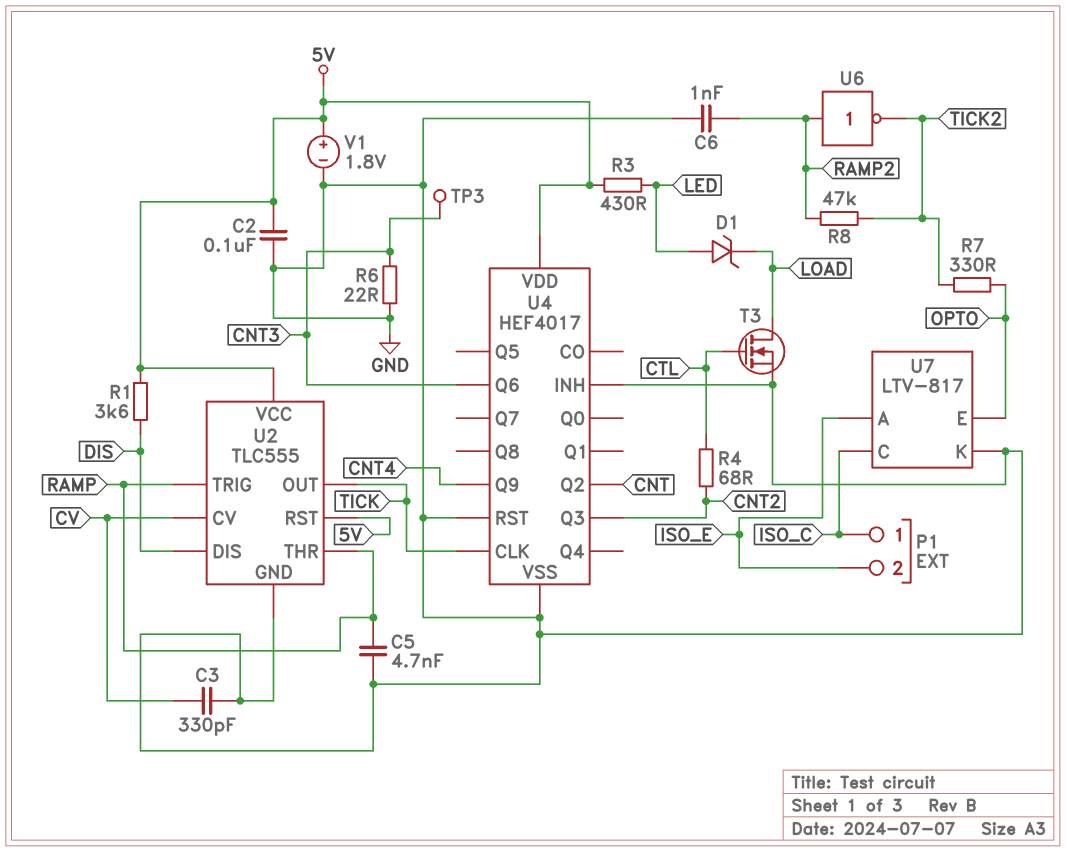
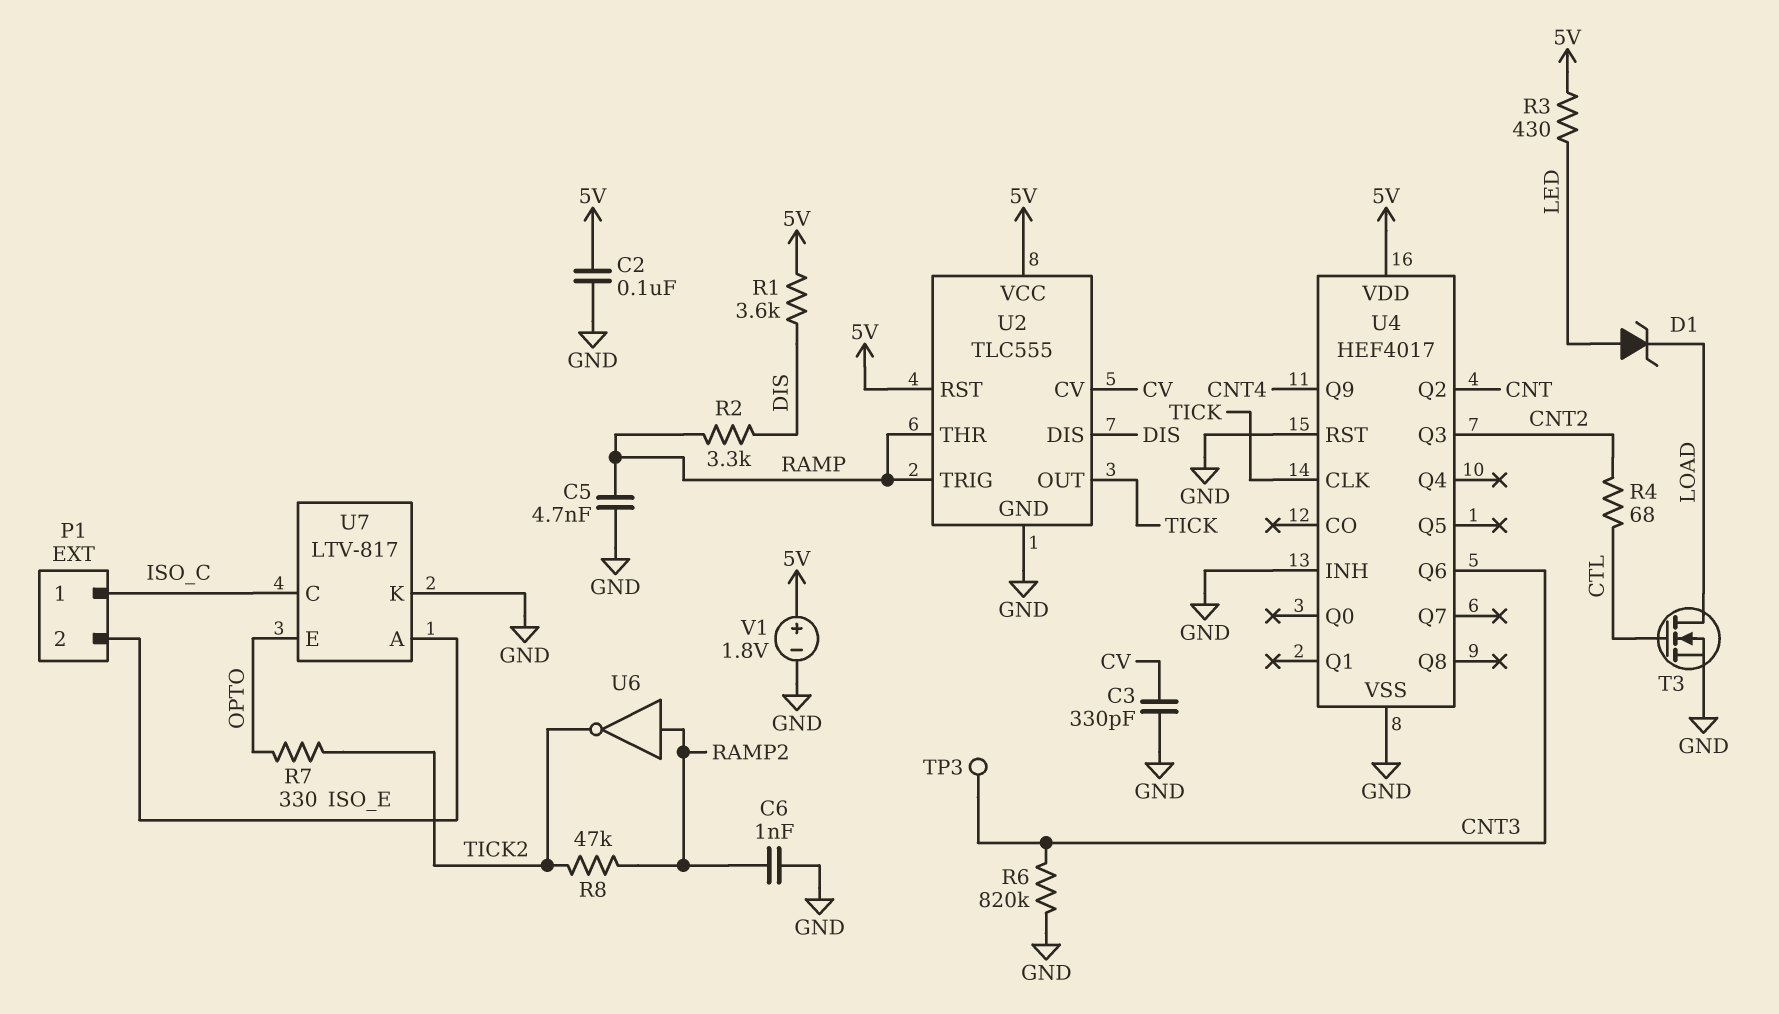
R2: none -> 3.3k (DIS, RAMP)
R6: 22 (CNT3, GND) -> 820k (CNT3, GND)

